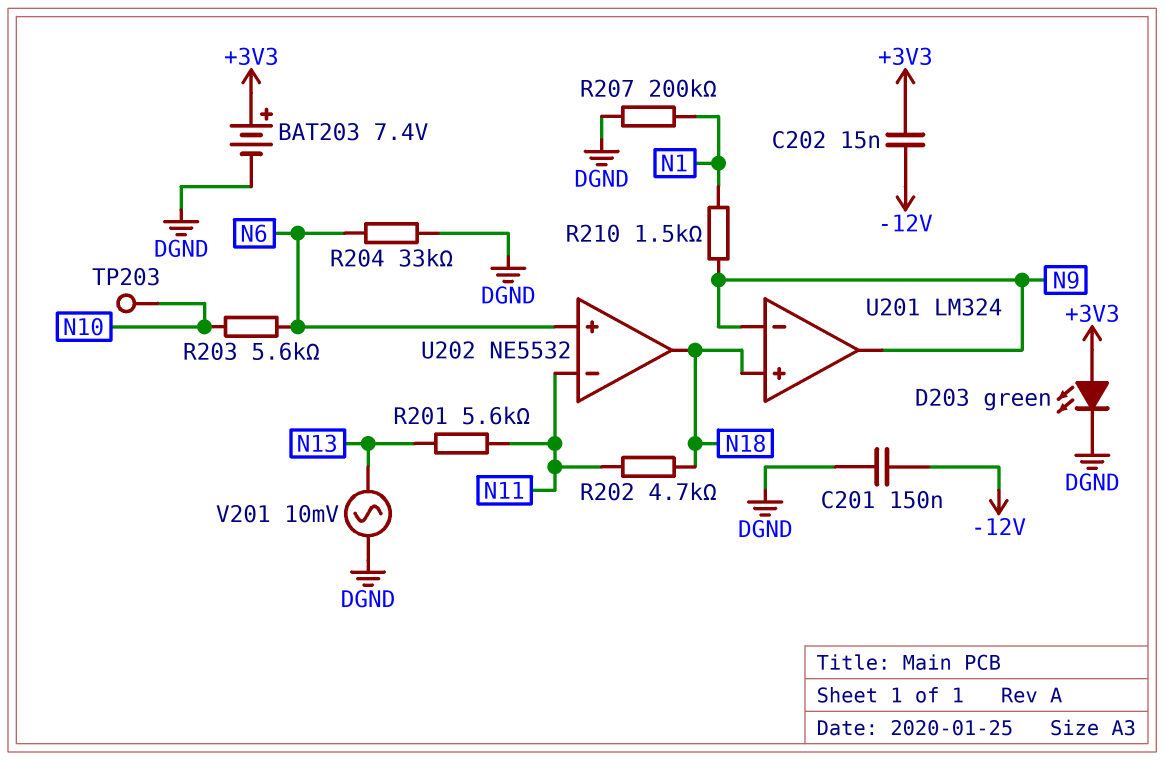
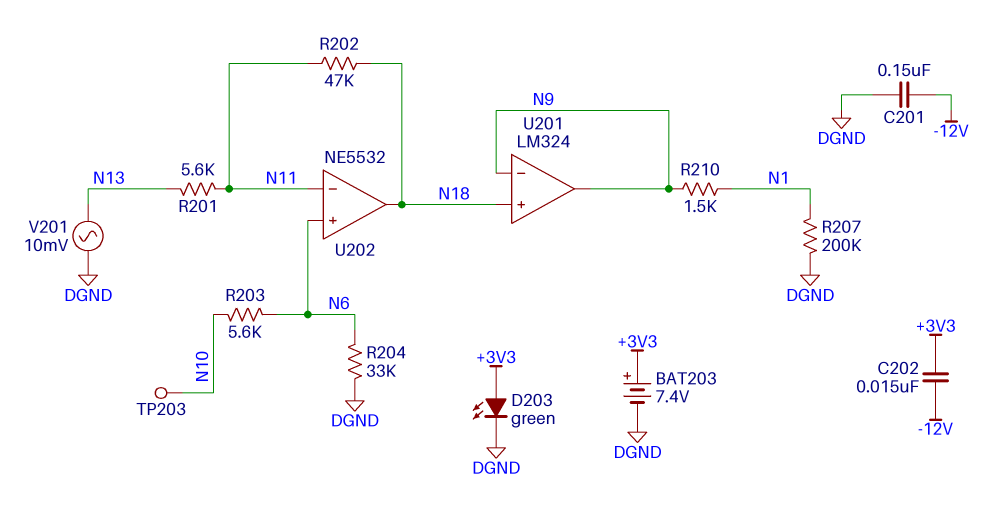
R202: 4.7k (N11, N18) -> 47k (N11, N18)

